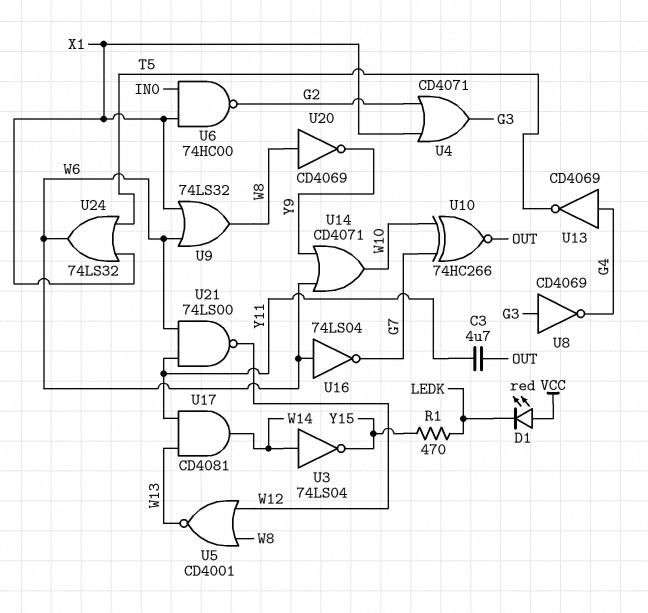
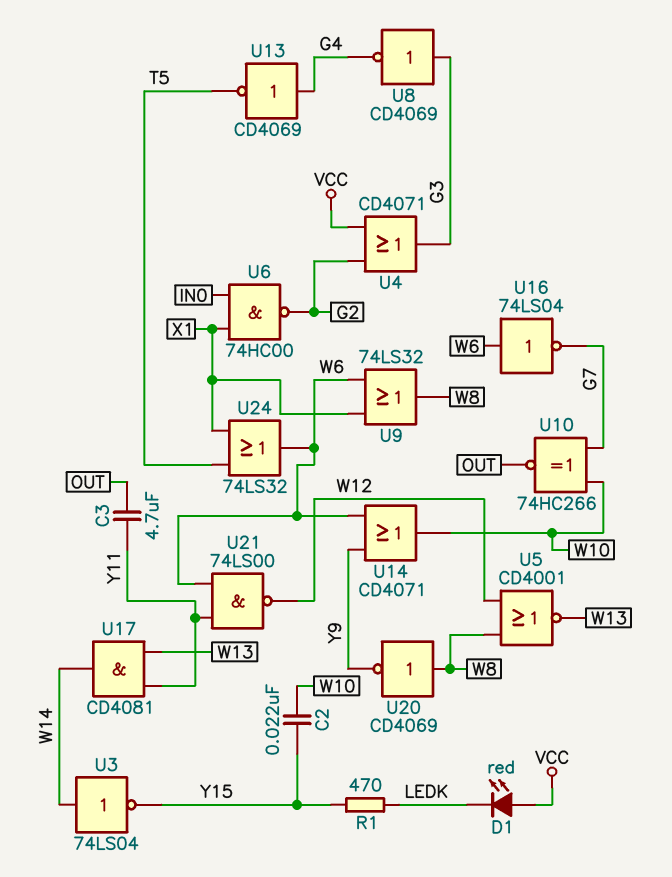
C2: none -> 22nF (W10, Y15)
U4: OR CD4071 (in G2, in X1, out G3) -> OR CD4071 (in G2, in VCC, out G3)

